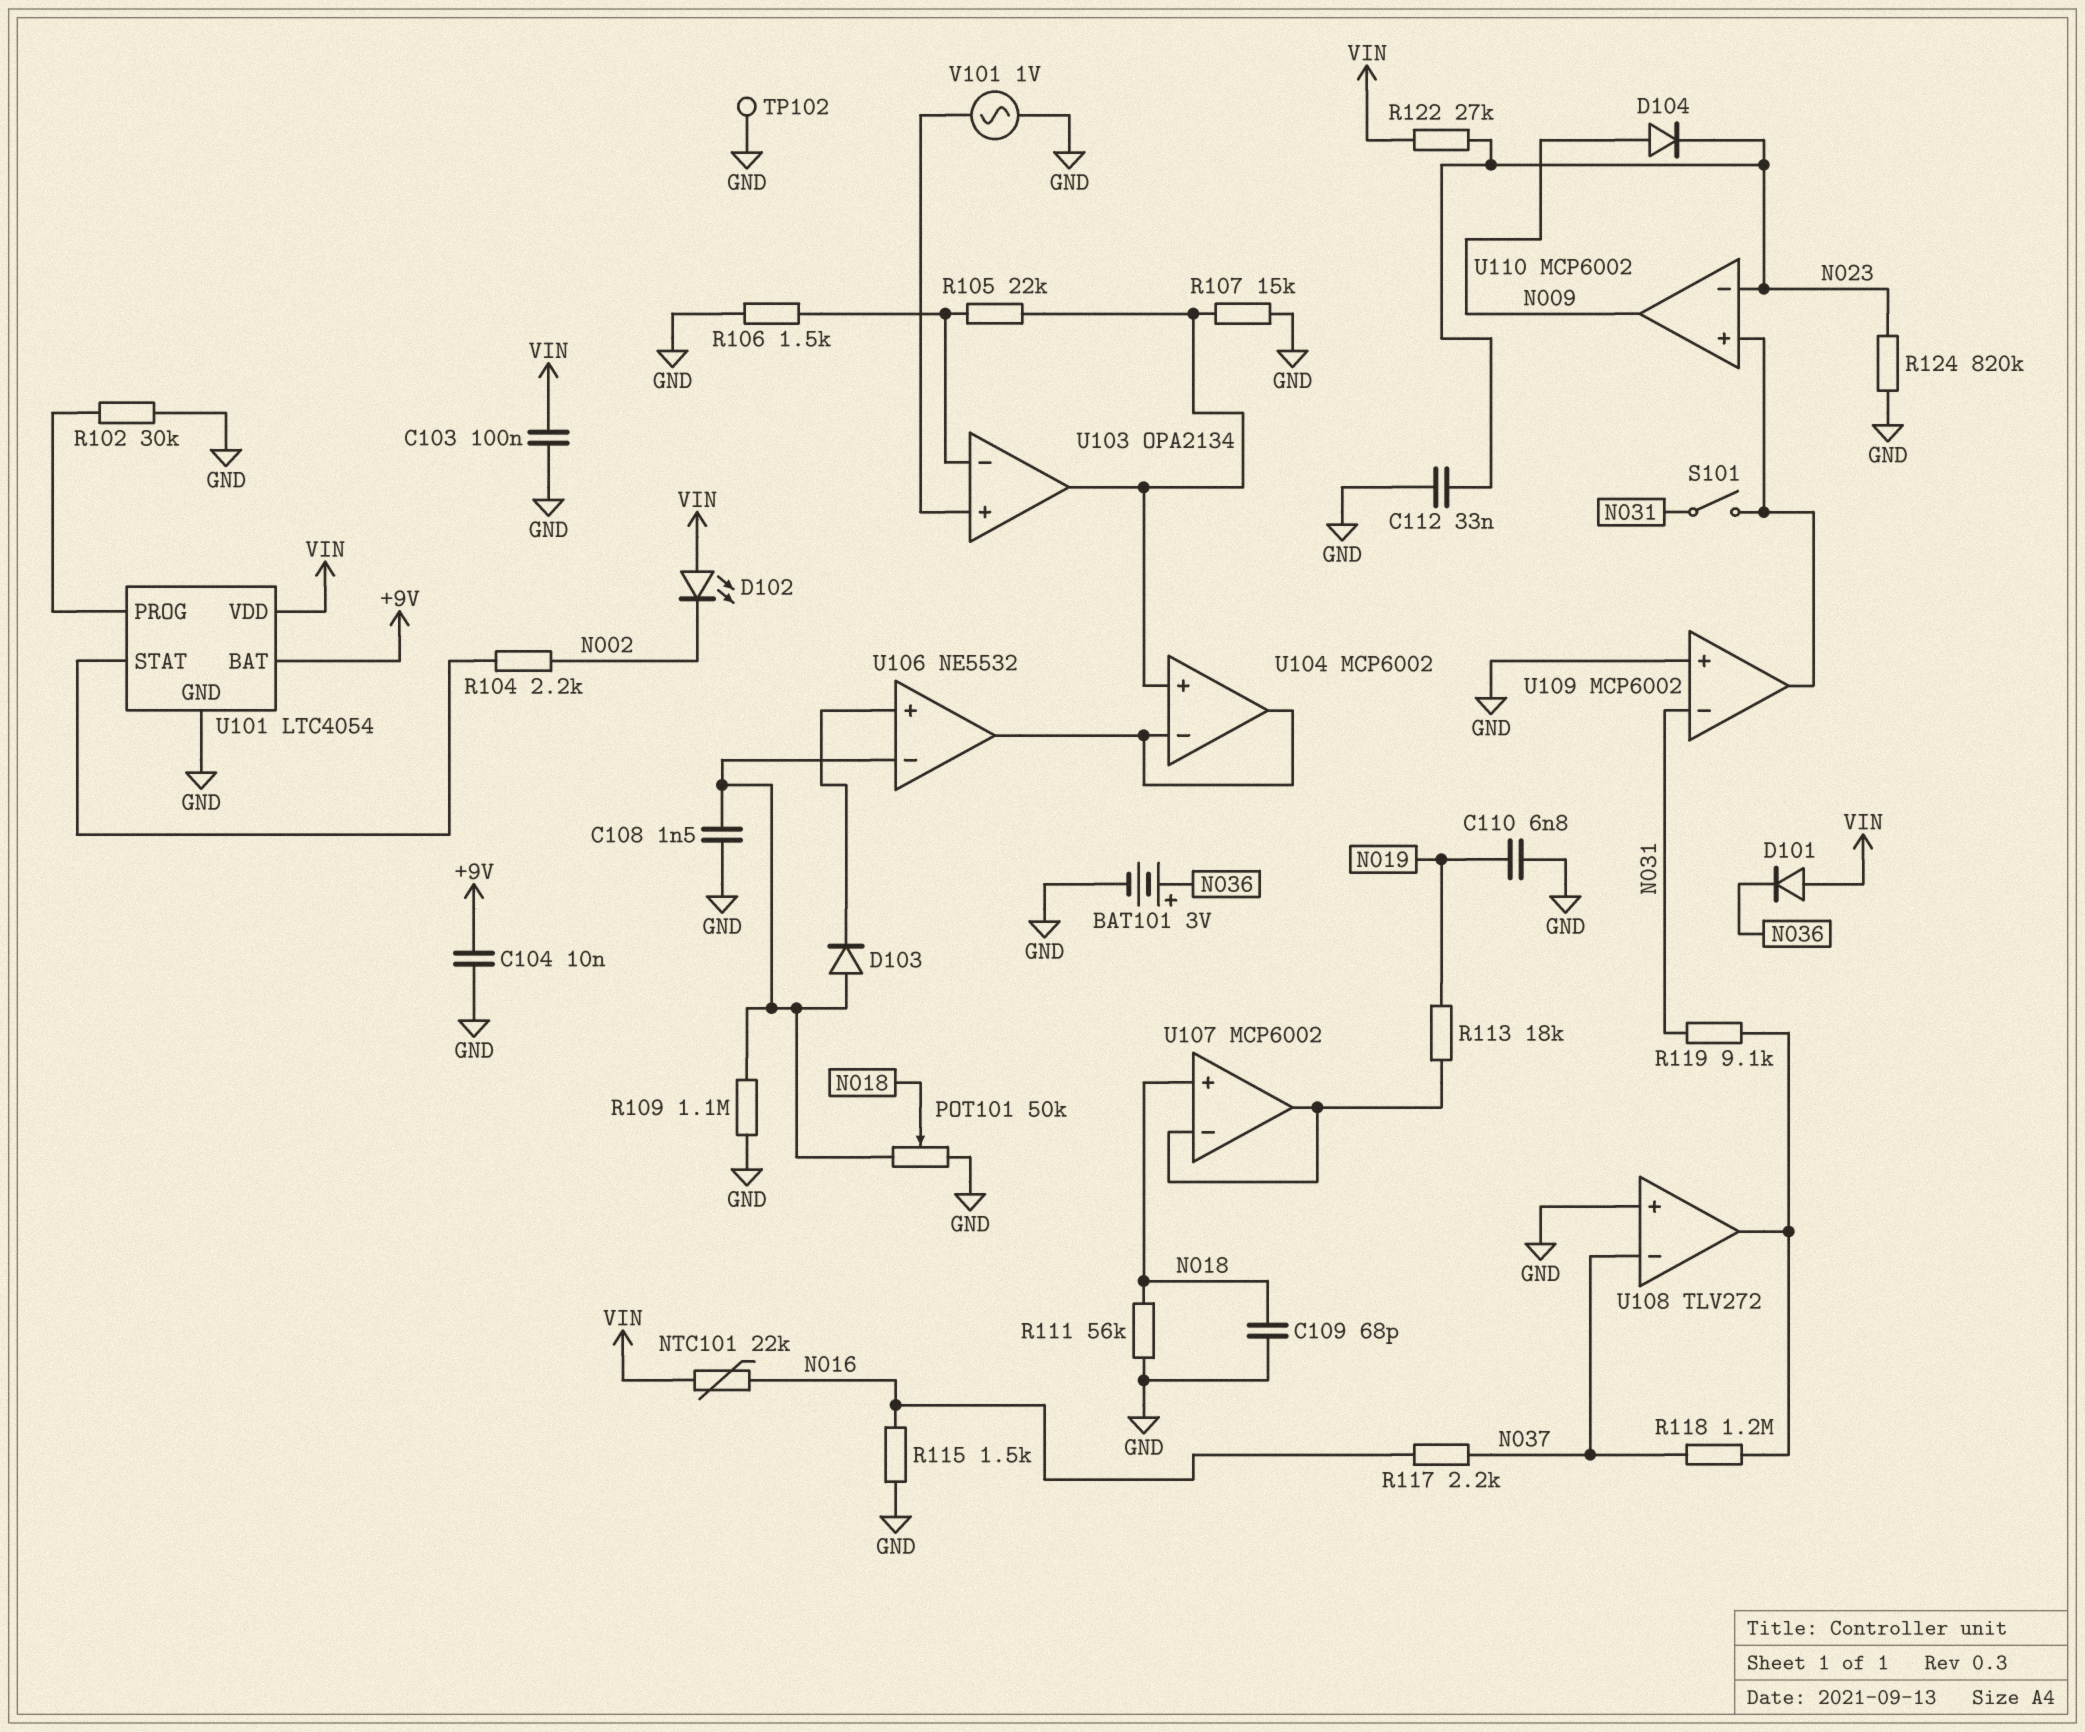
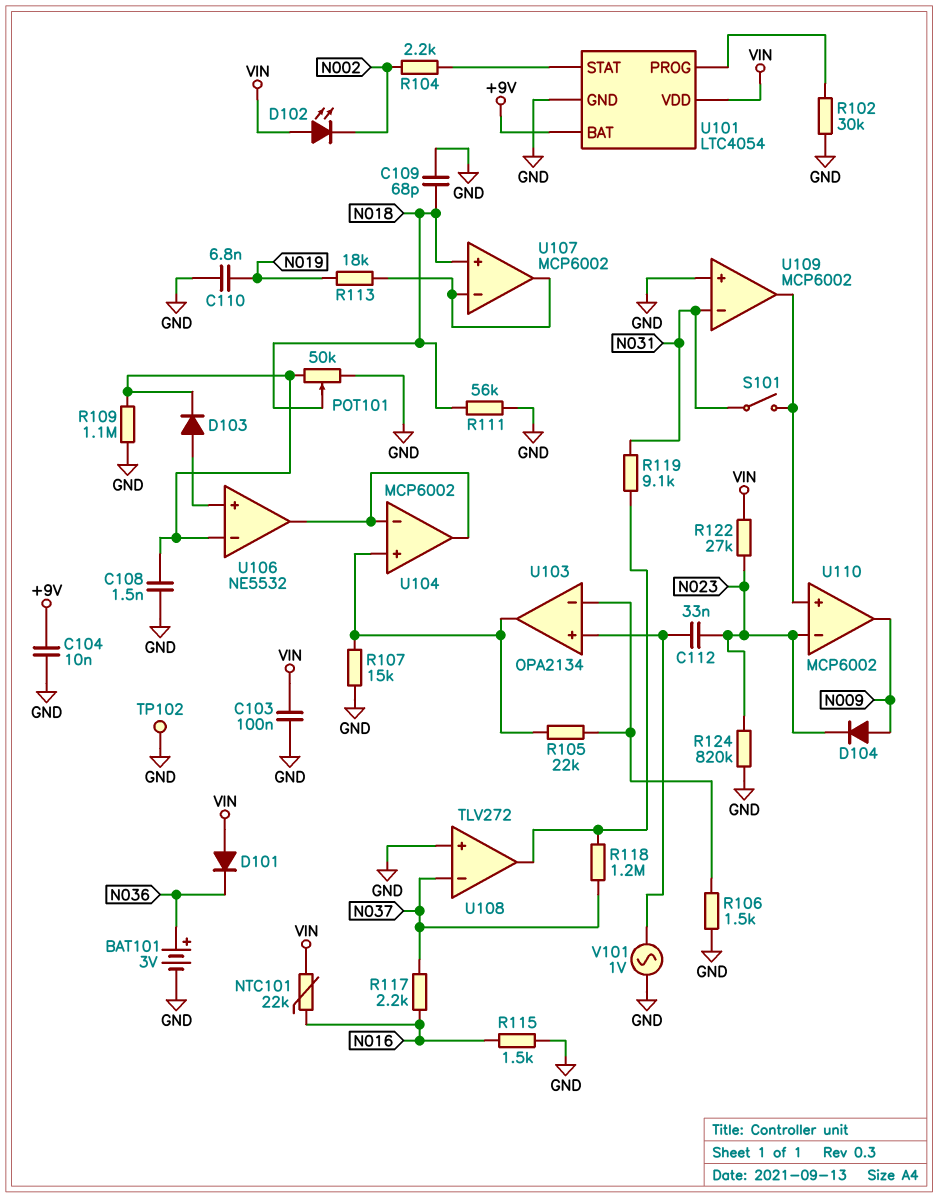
C112: 33nF (GND, N023) -> 33nF (N023, U103/in+)
D103: diode (A U106/in-, K U106/in+) -> diode (A U106/in+, K U106/in-)

